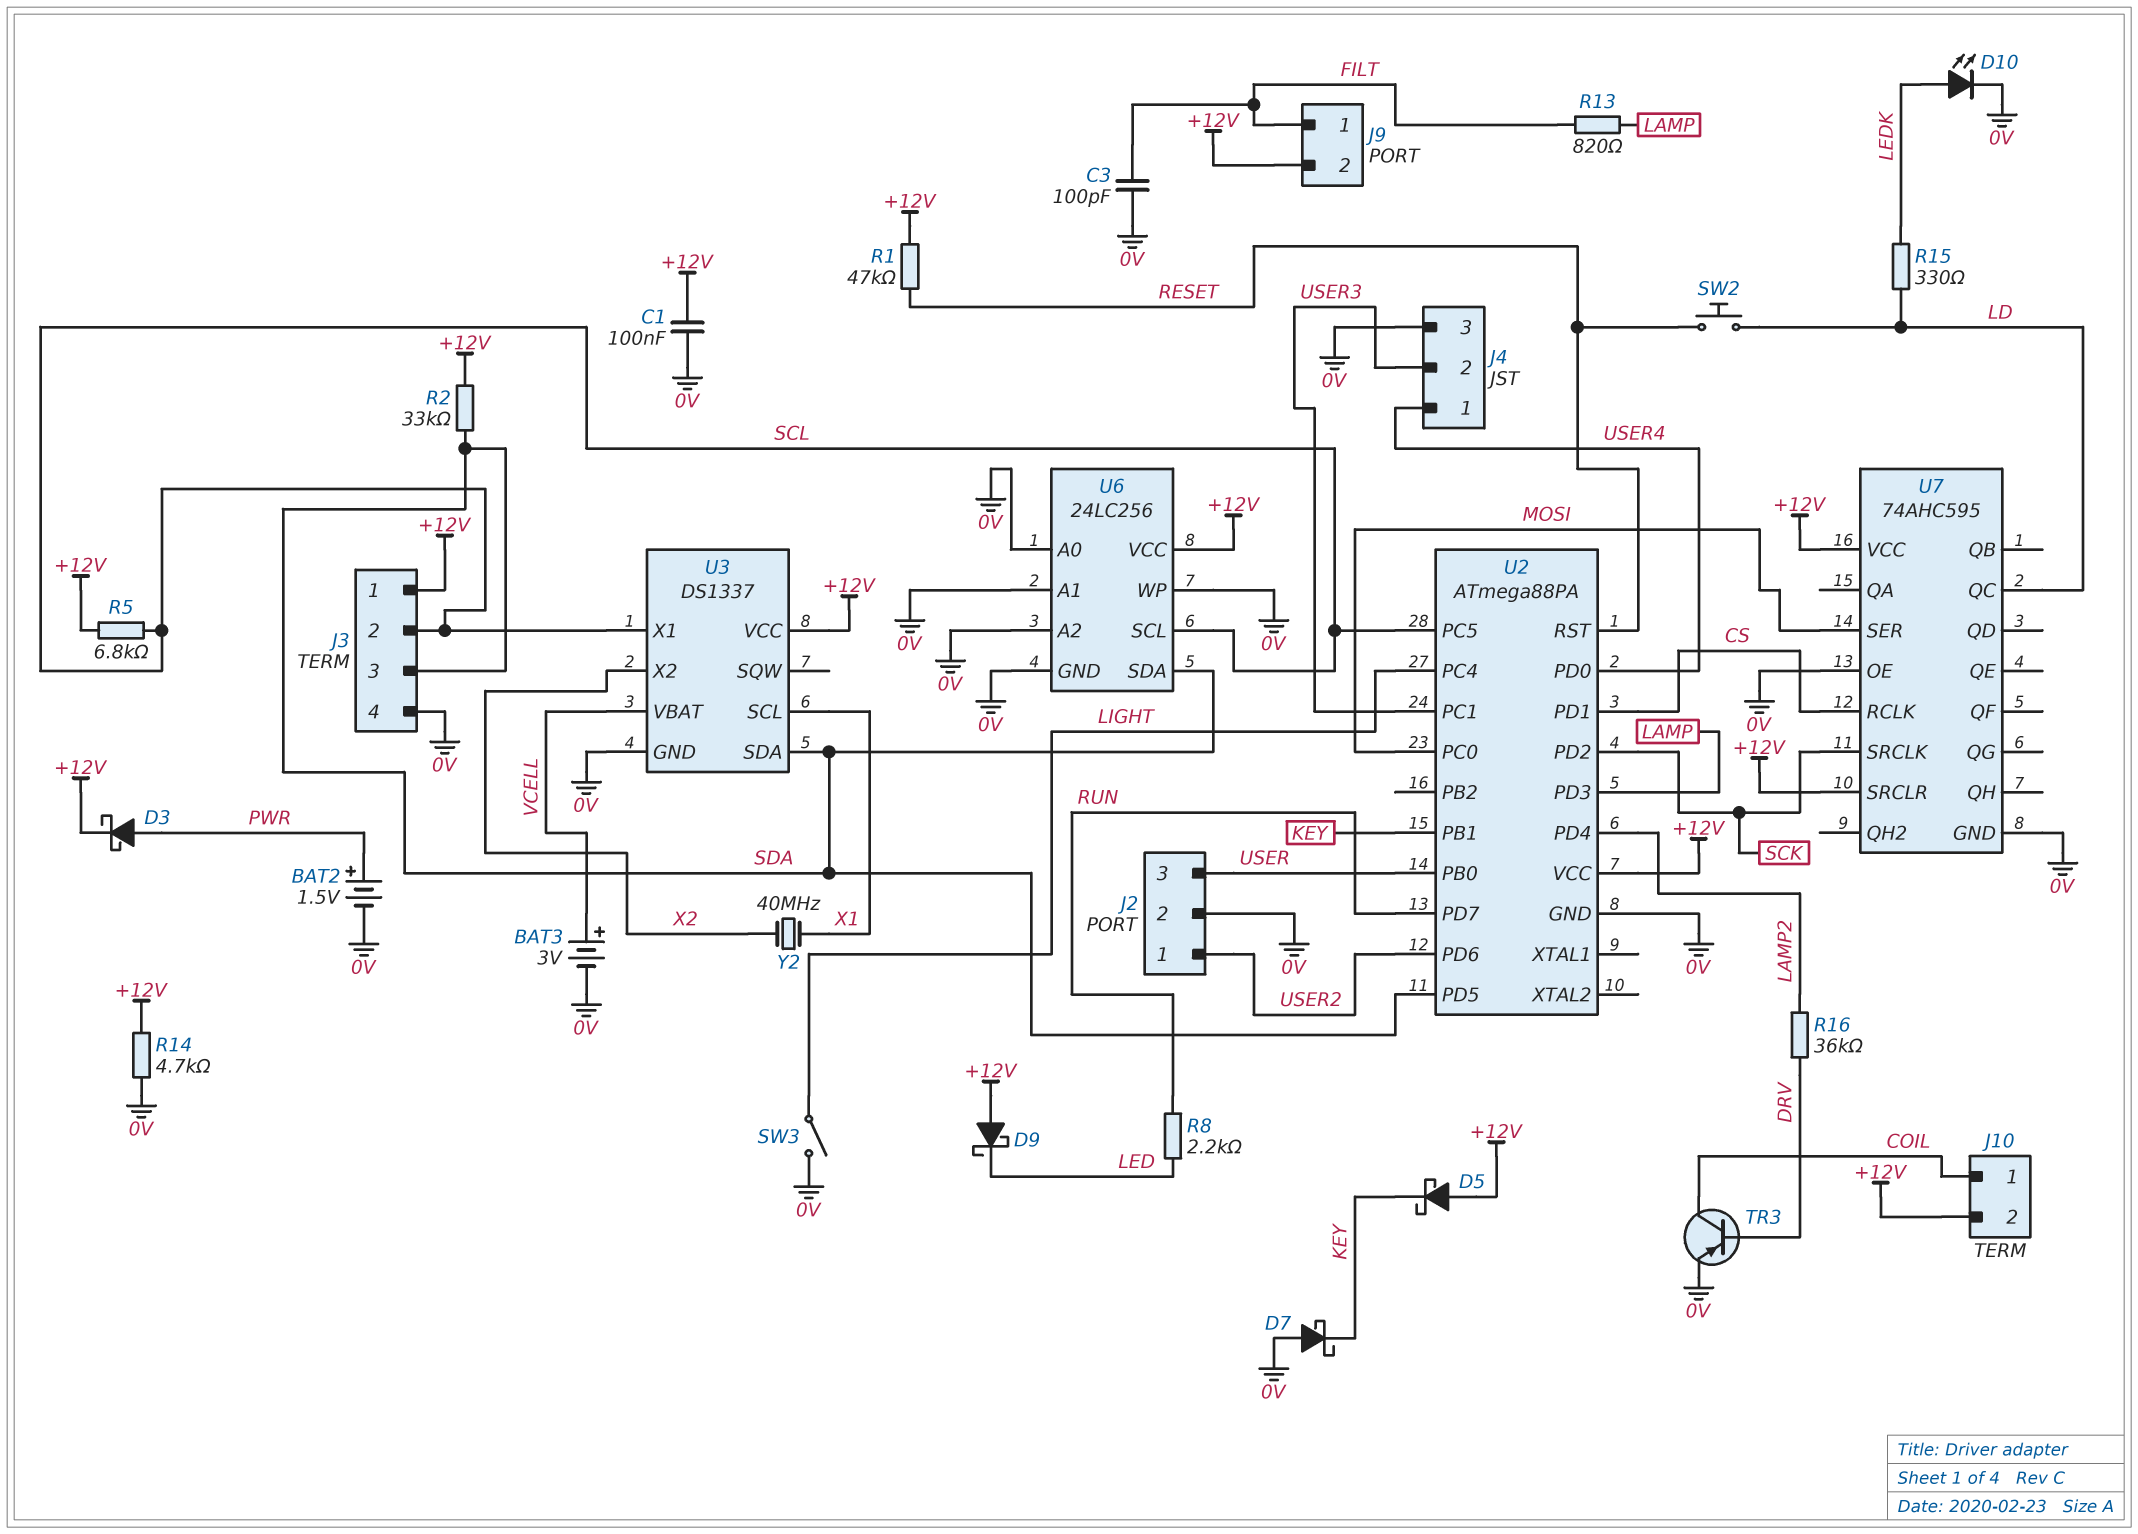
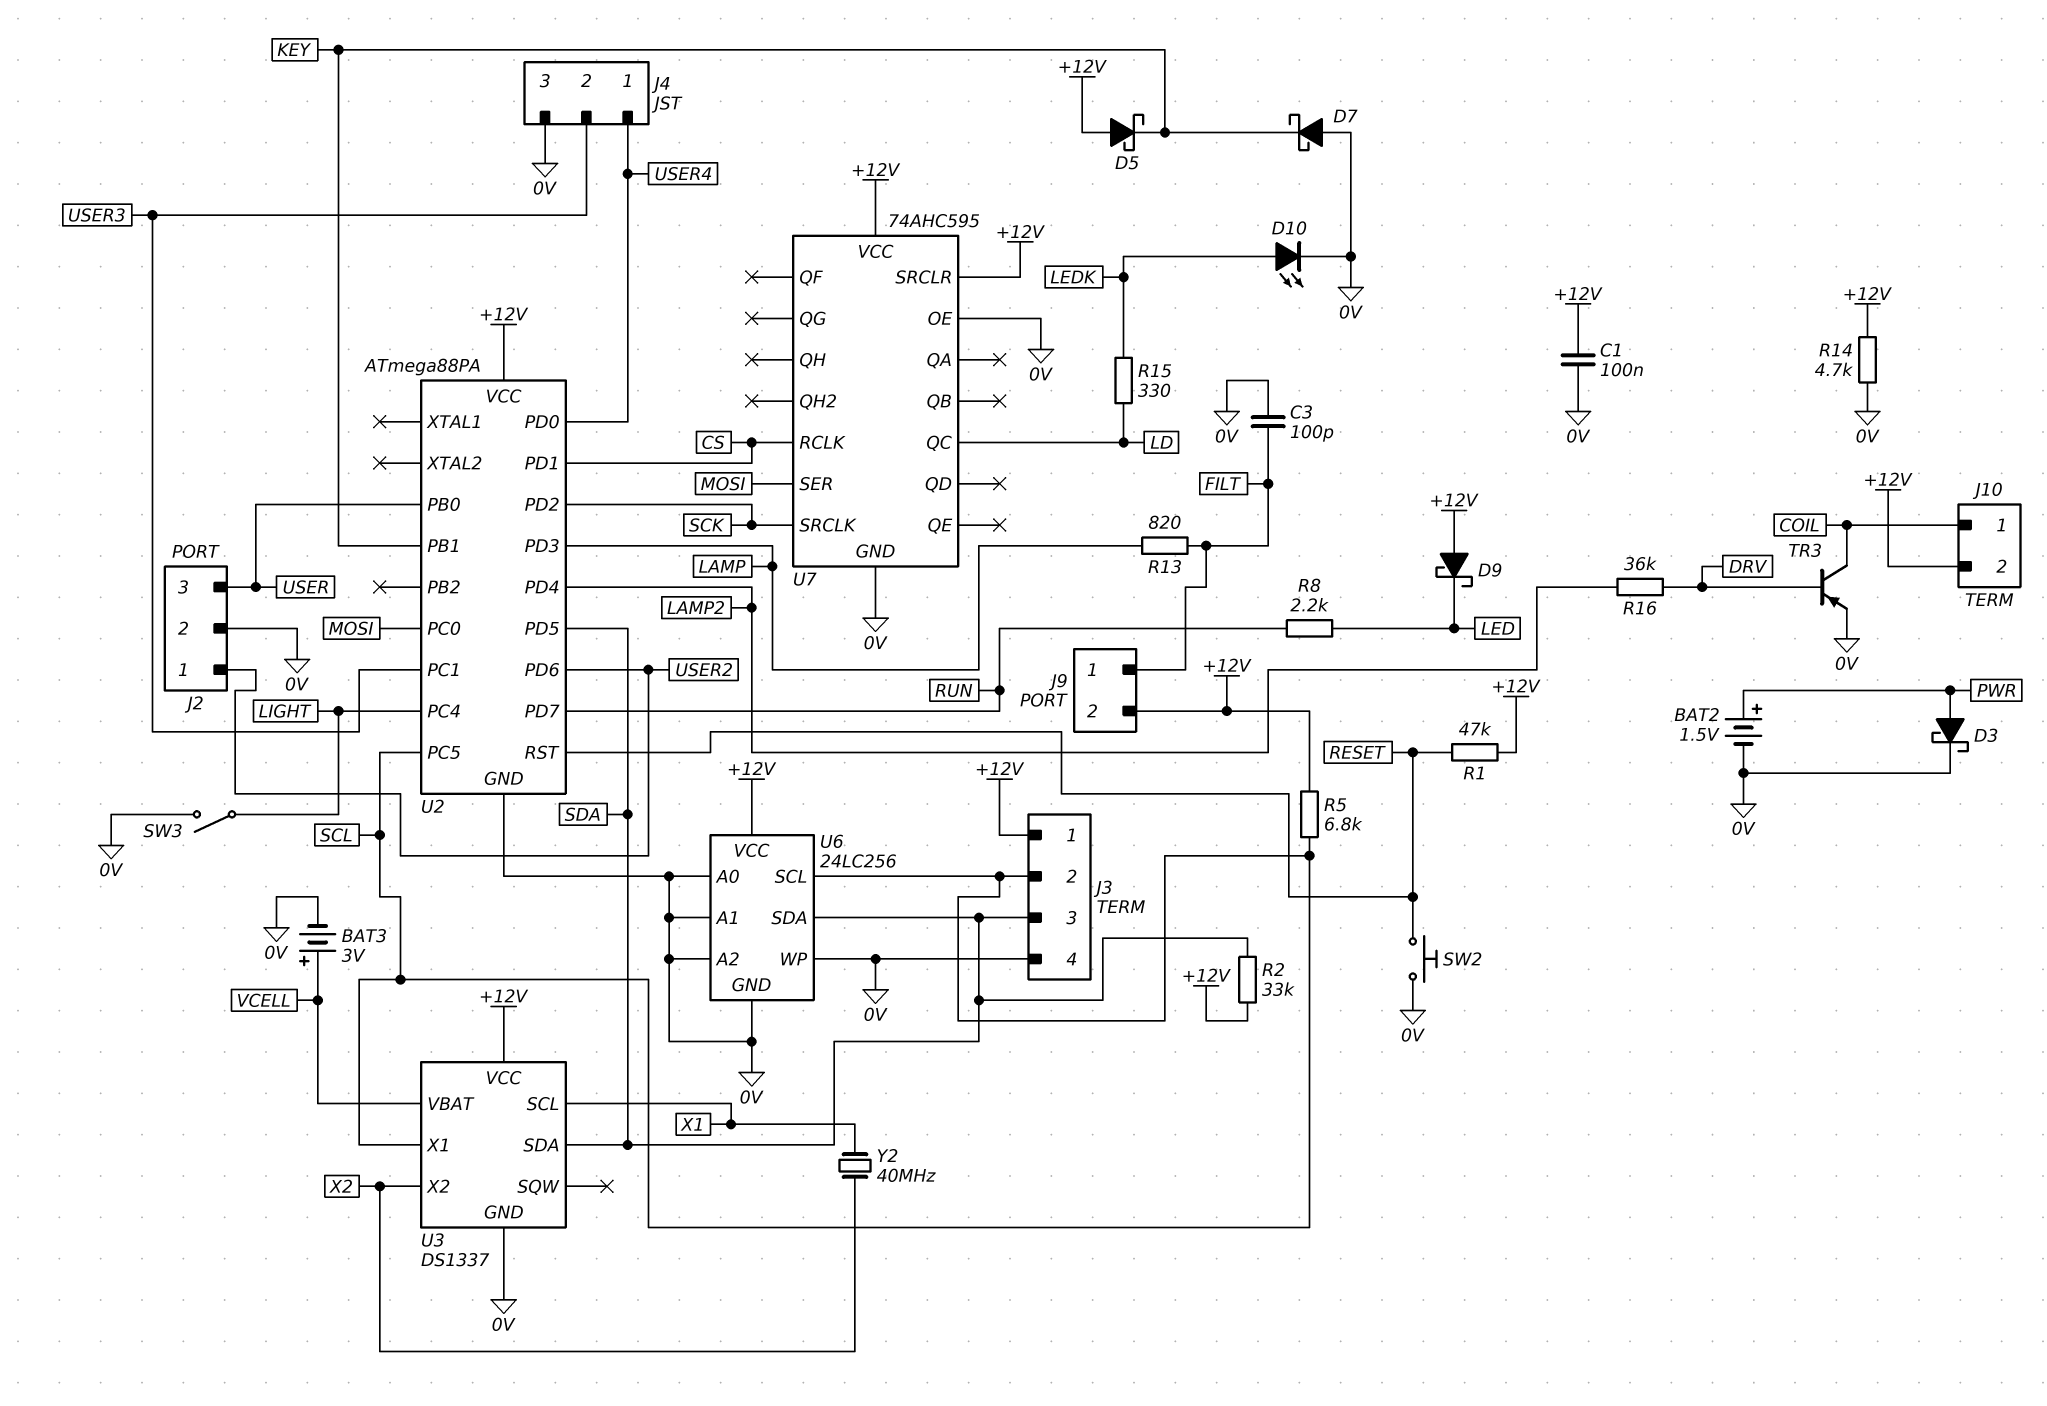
D3: schottky (A PWR, K +12V) -> schottky (A PWR, K 0V)
SW2: button (LD, RESET) -> button (0V, RESET)

